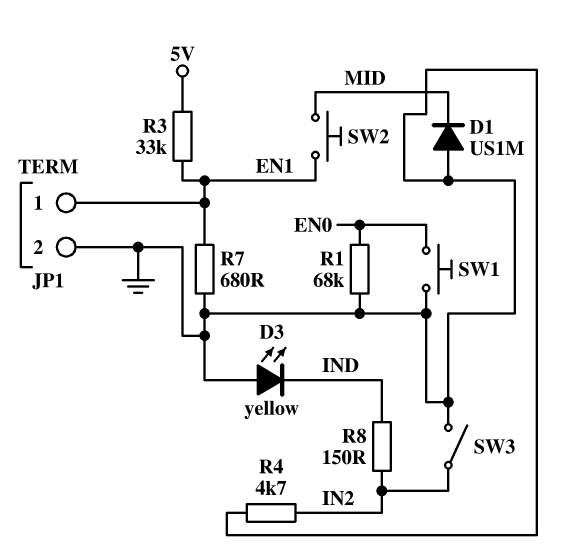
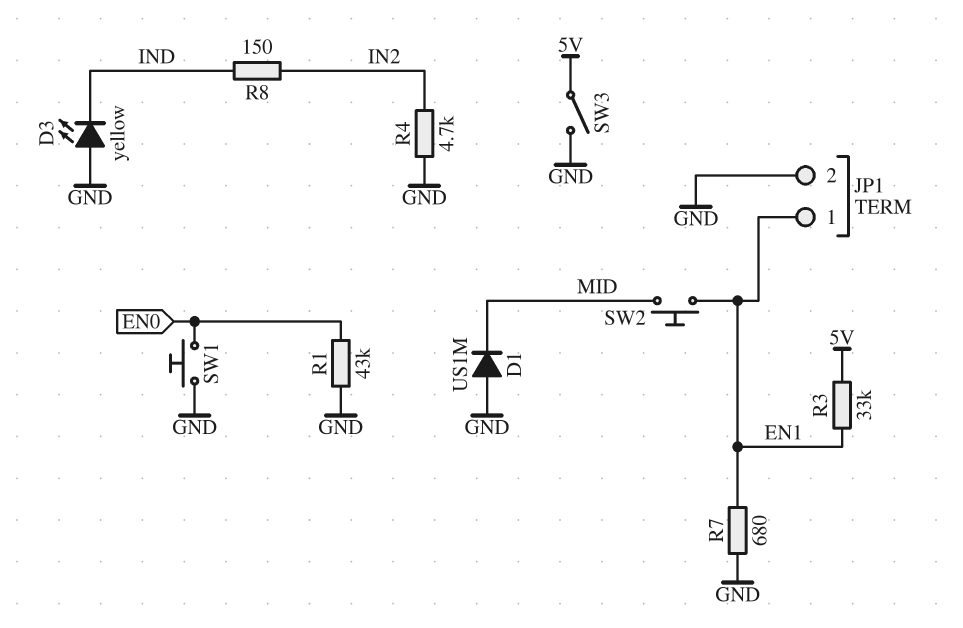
R1: 68k (EN0, GND) -> 43k (EN0, GND)
SW3: switch (GND, IN2) -> switch (5V, GND)

